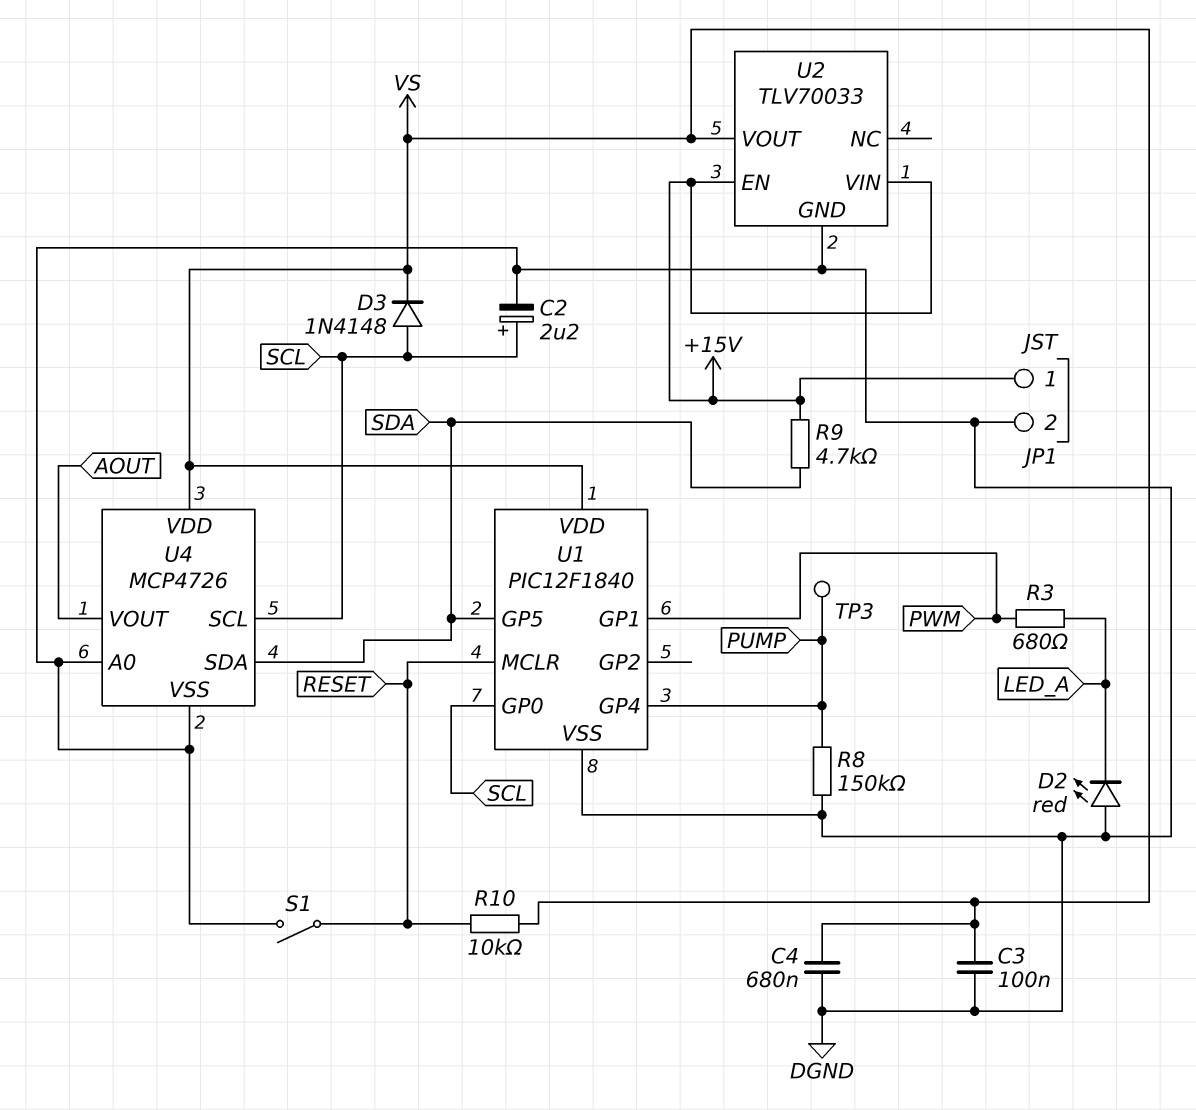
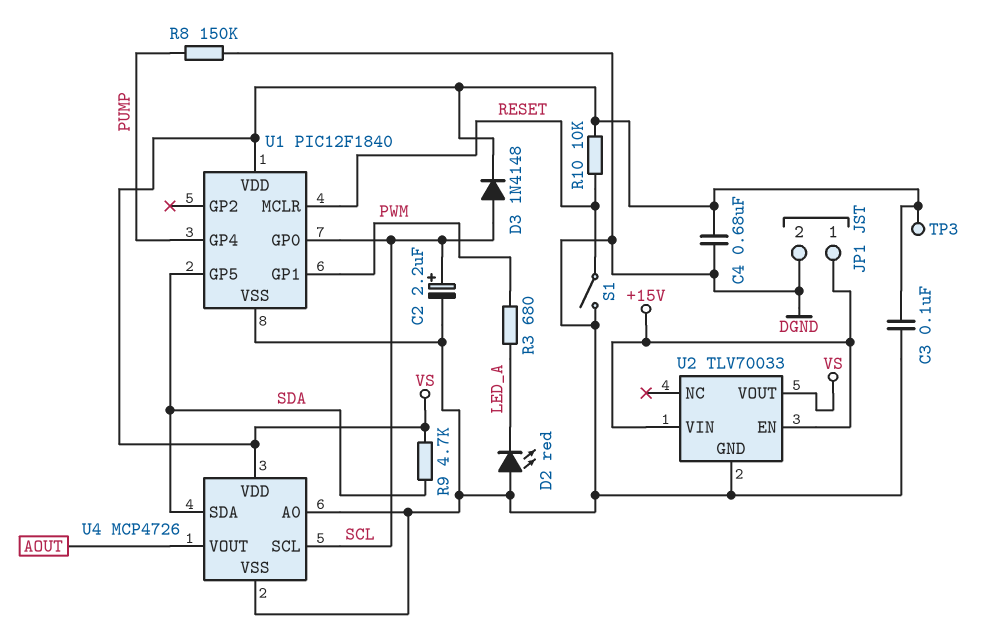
R9: 4.7k (+15V, SDA) -> 4.7k (SDA, VS)
TP3: test point (PUMP) -> test point (VS)

